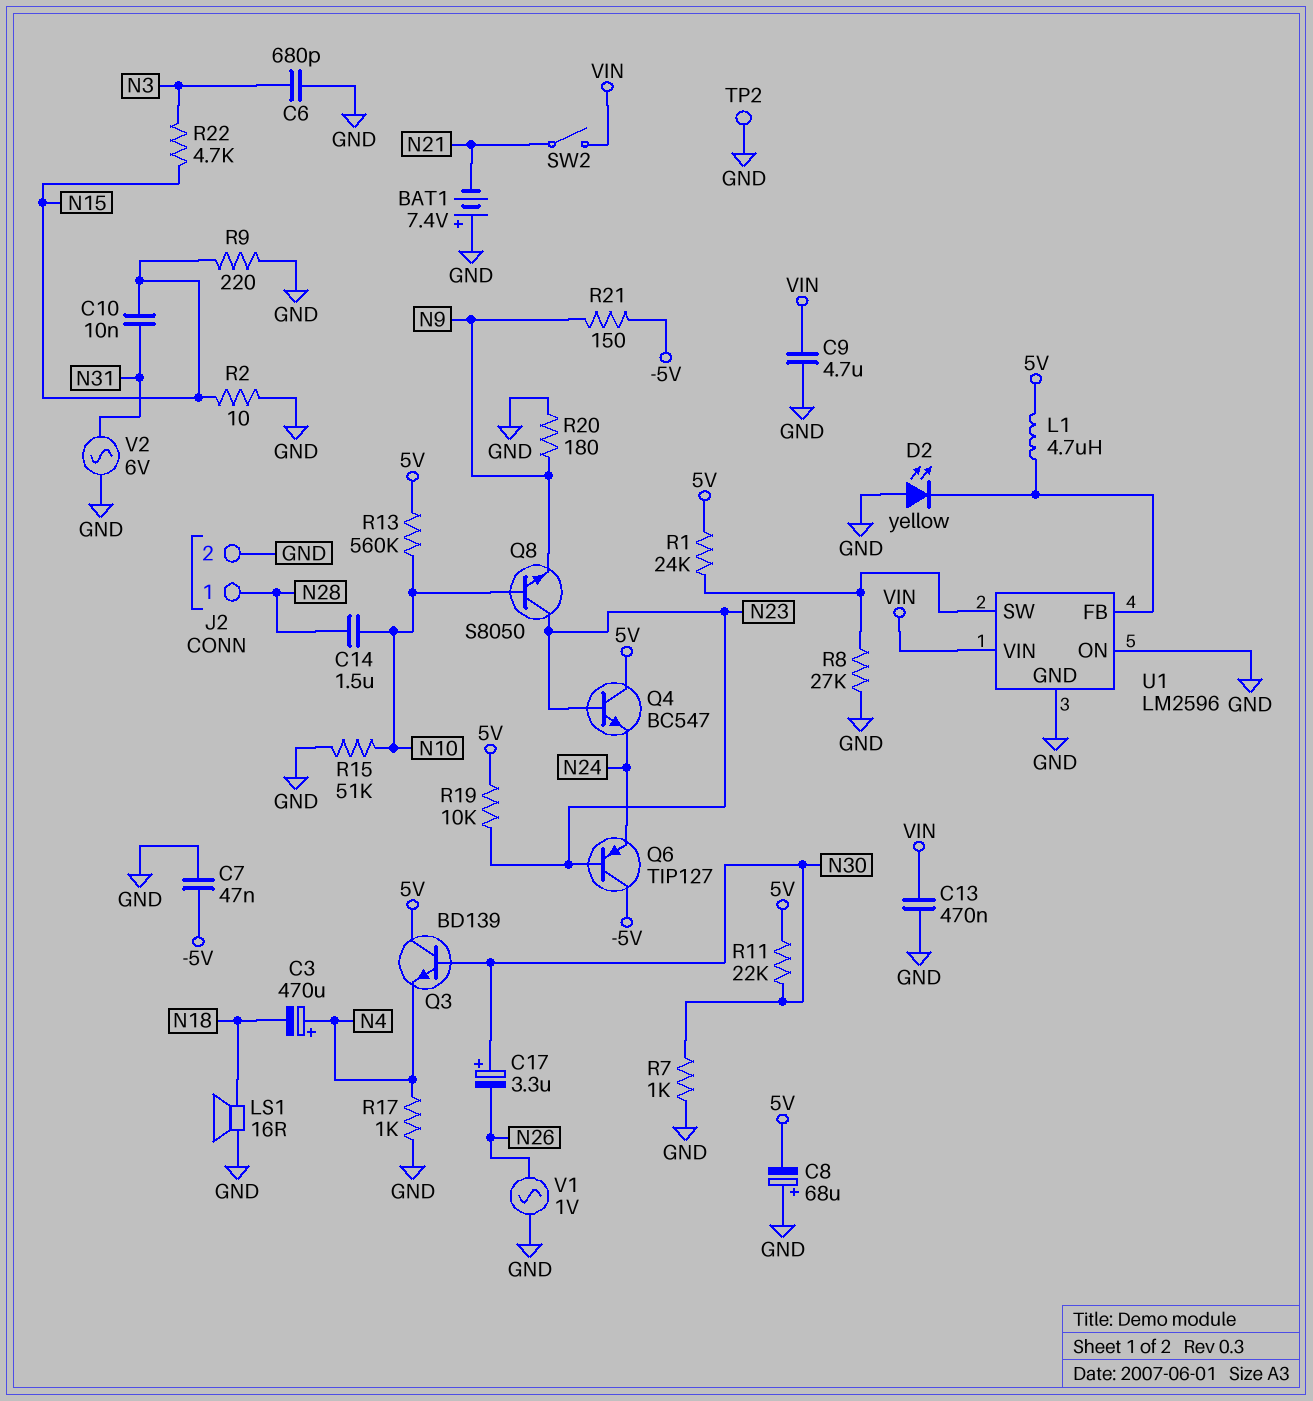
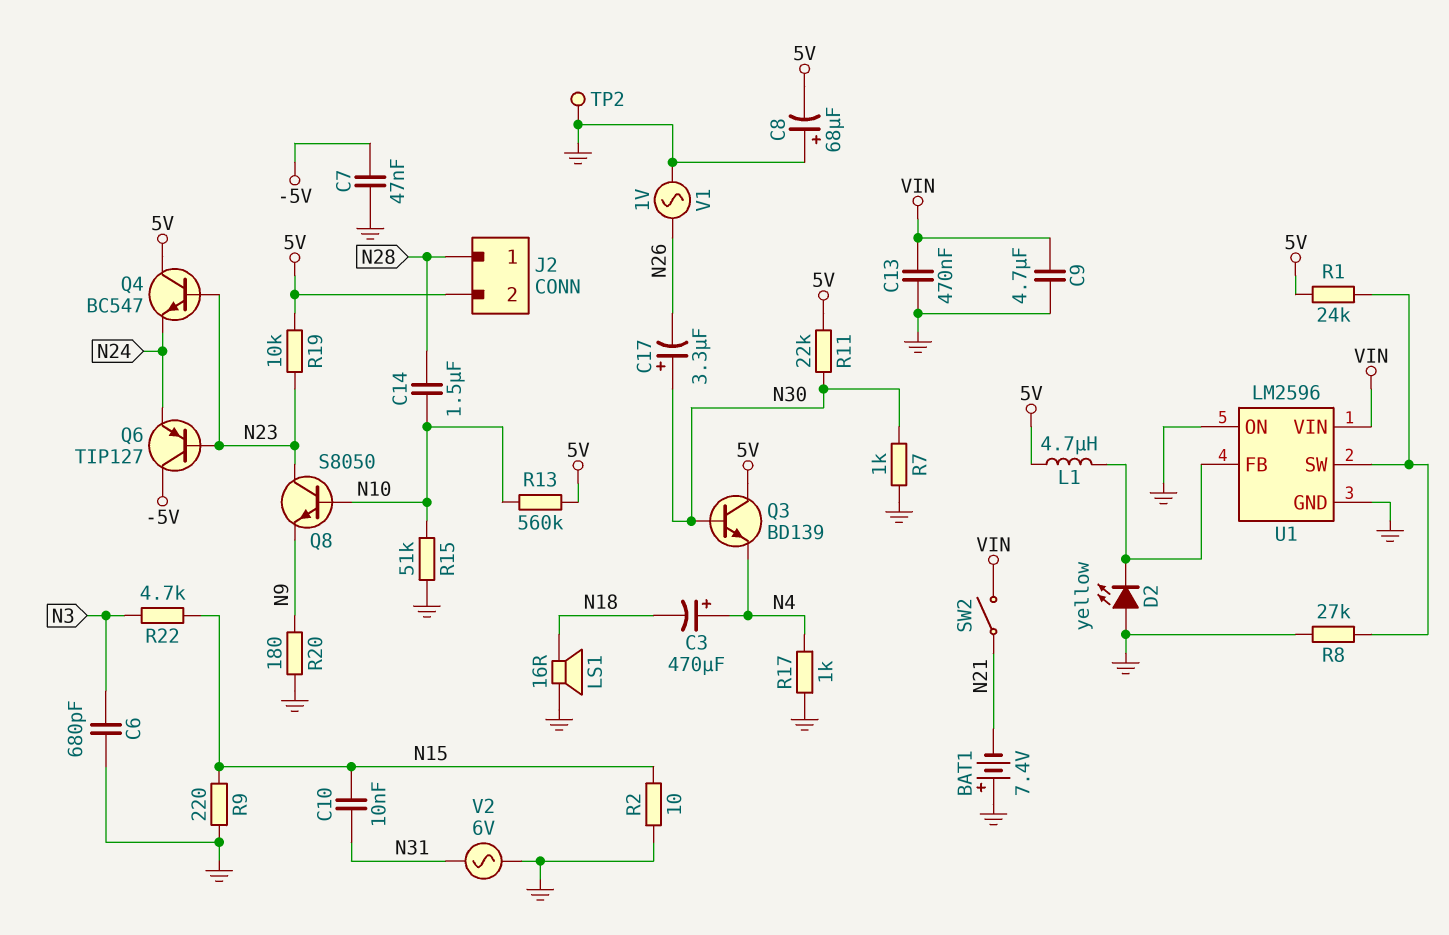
J2 pin 2: GND -> 5V
R21: 150 (-5V, N9) -> none

